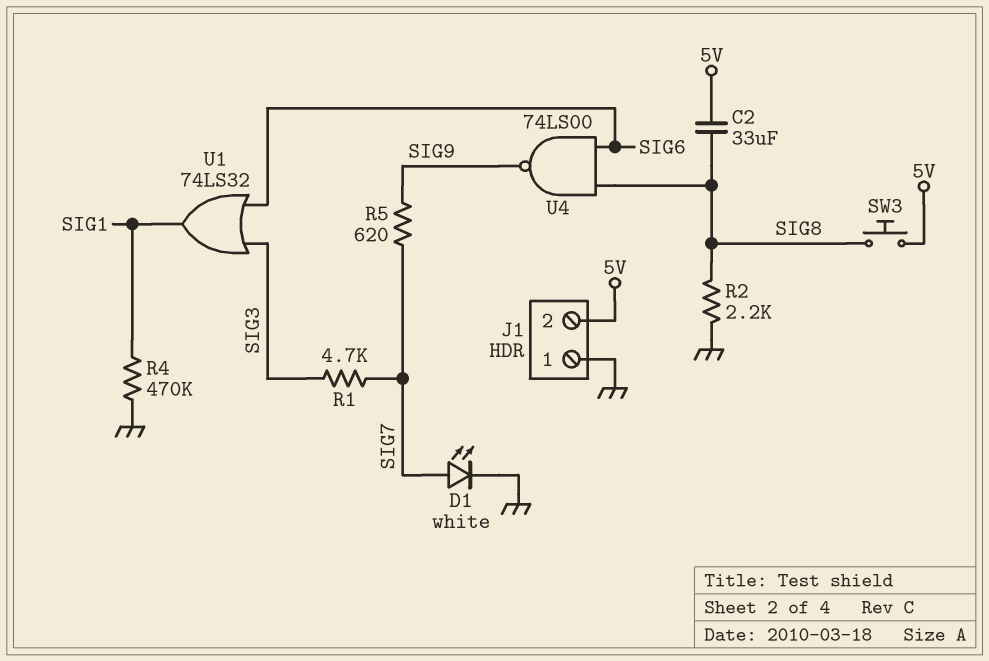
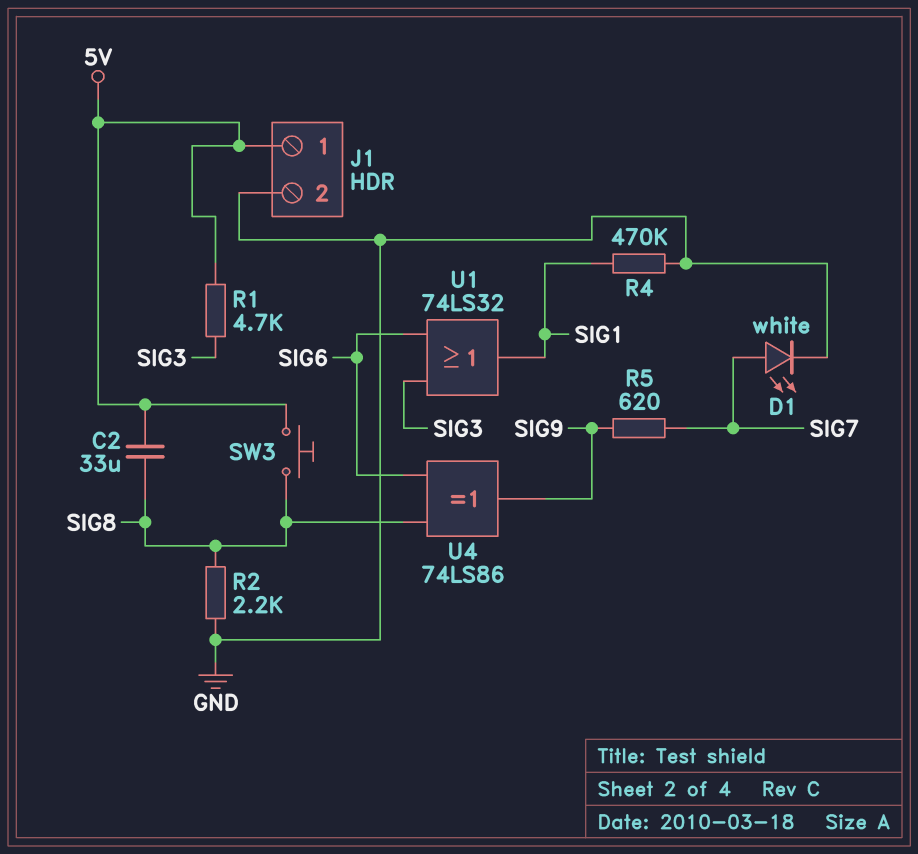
J1 pin 1: GND -> 5V
J1 pin 2: 5V -> GND
R1: 4.7k (SIG3, SIG7) -> 4.7k (5V, SIG3)
U4: NAND 74LS00 (in SIG6, in SIG8, out SIG9) -> XOR 74LS86 (in SIG6, in SIG8, out SIG9)

